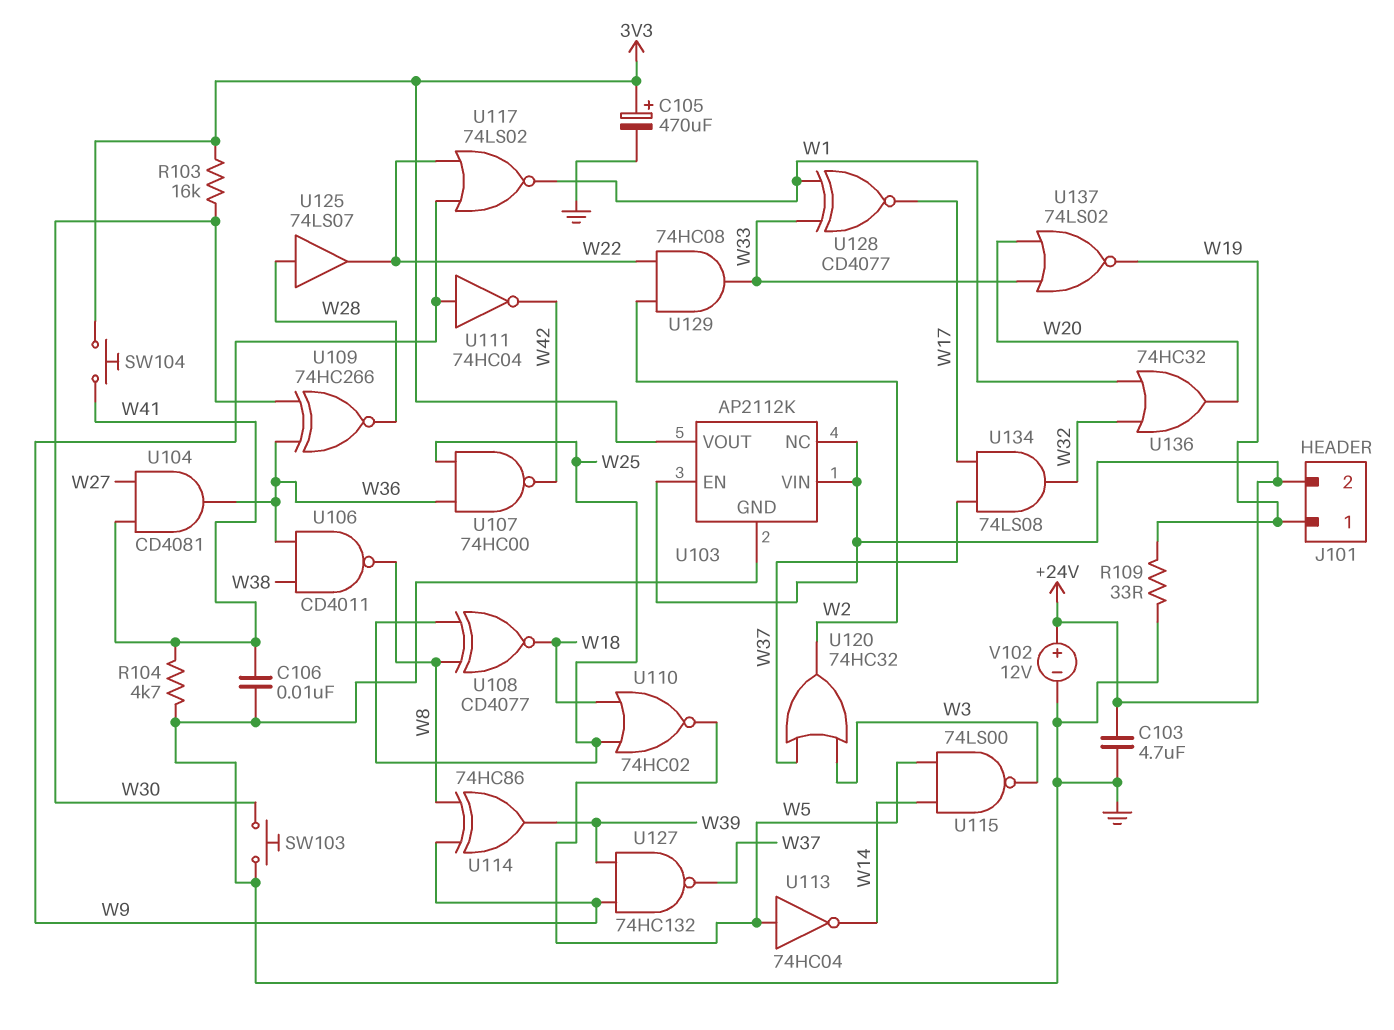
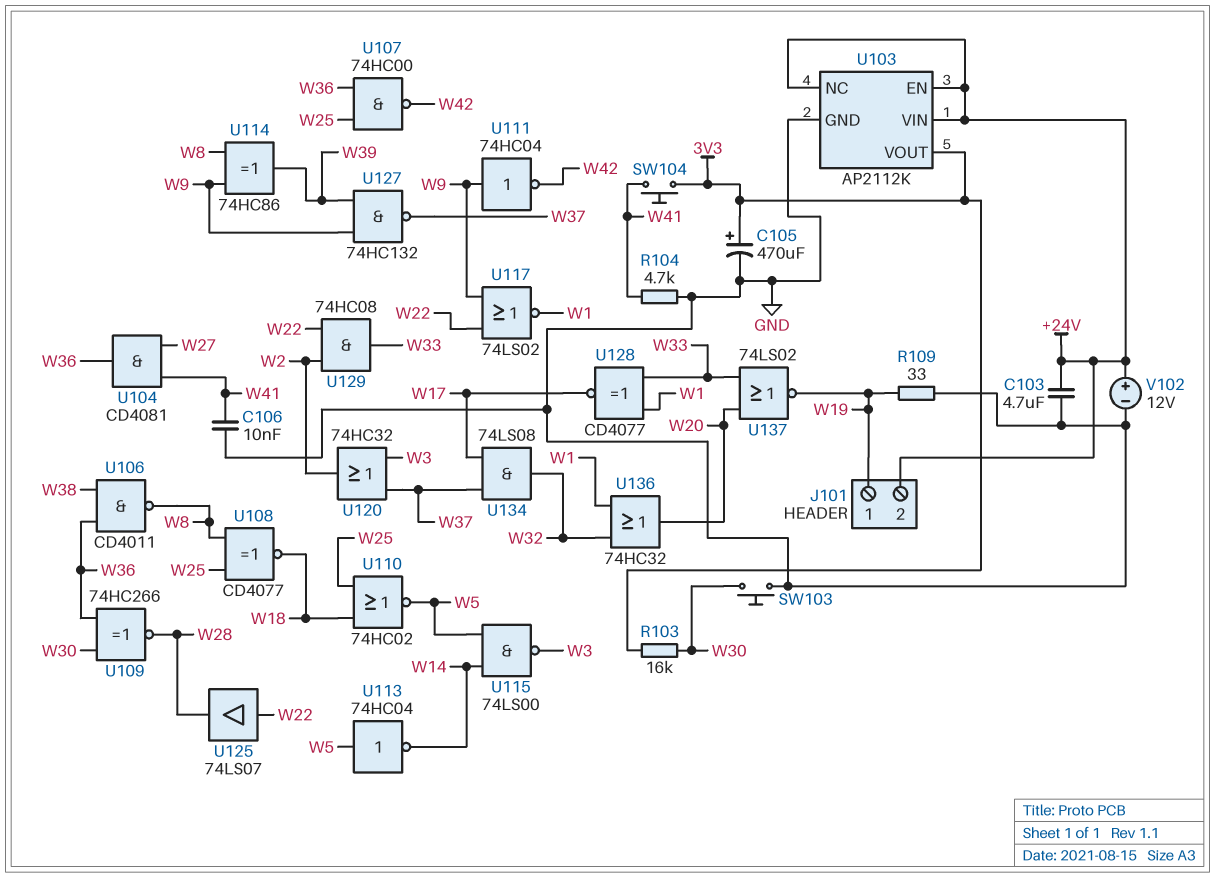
U125: buffer 74LS07 (in W28, out W22) -> buffer 74LS07 (in W22, out W28)

